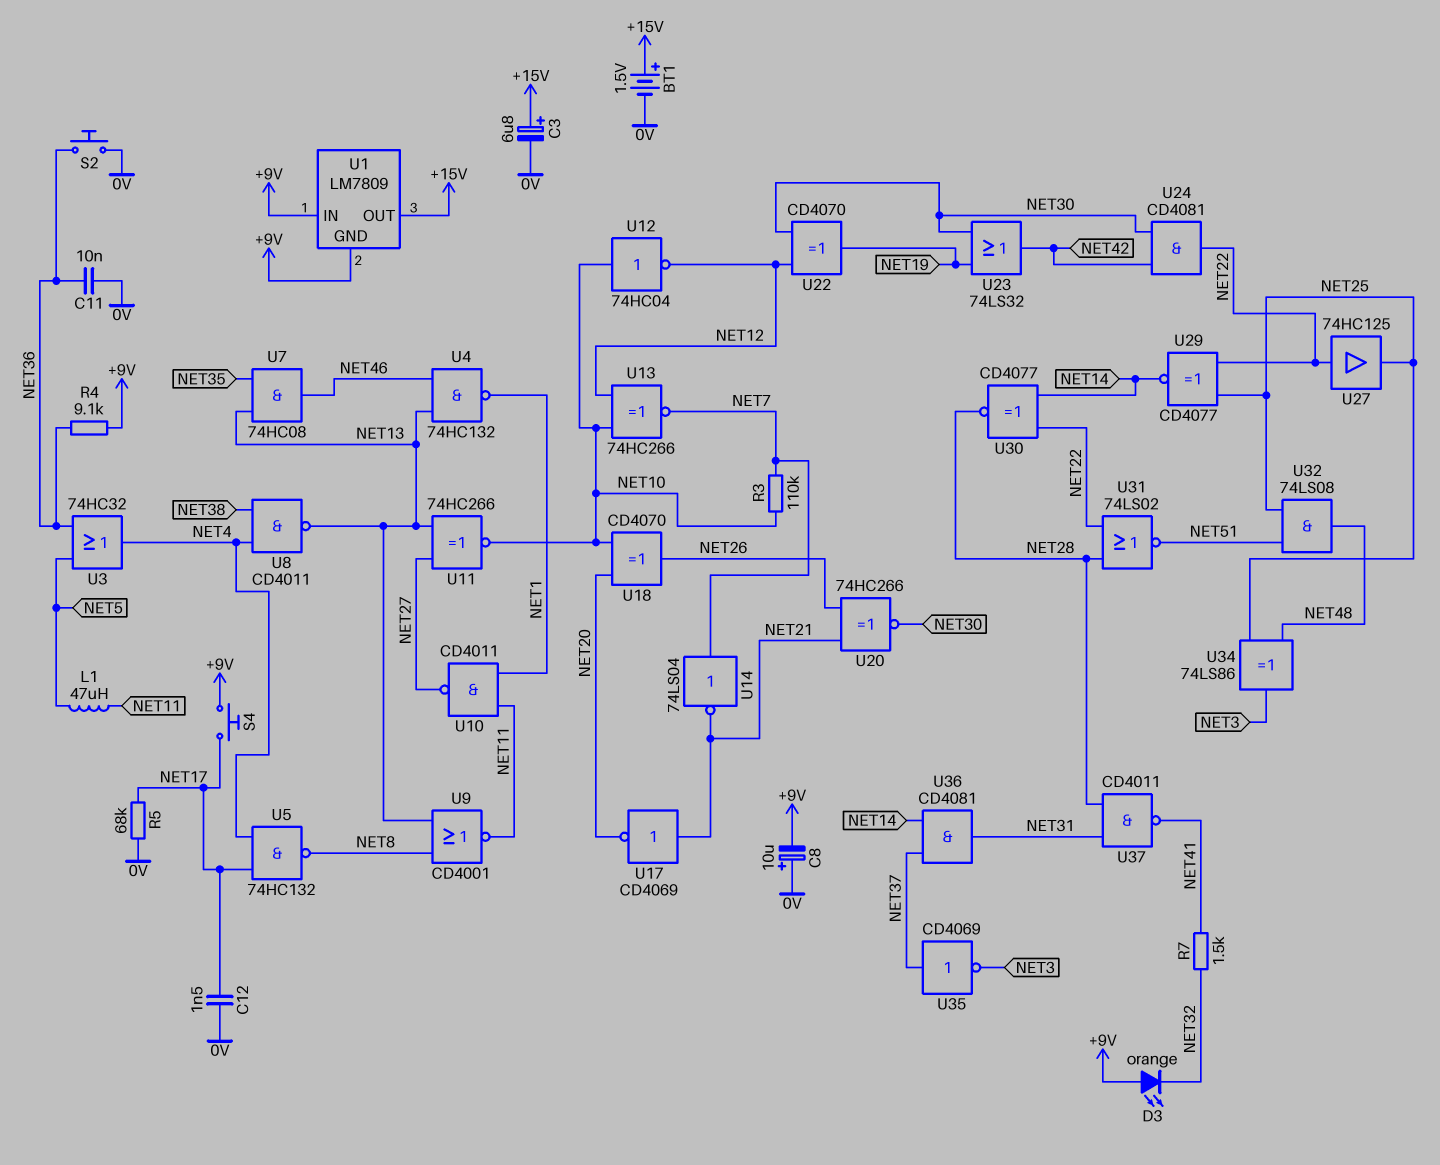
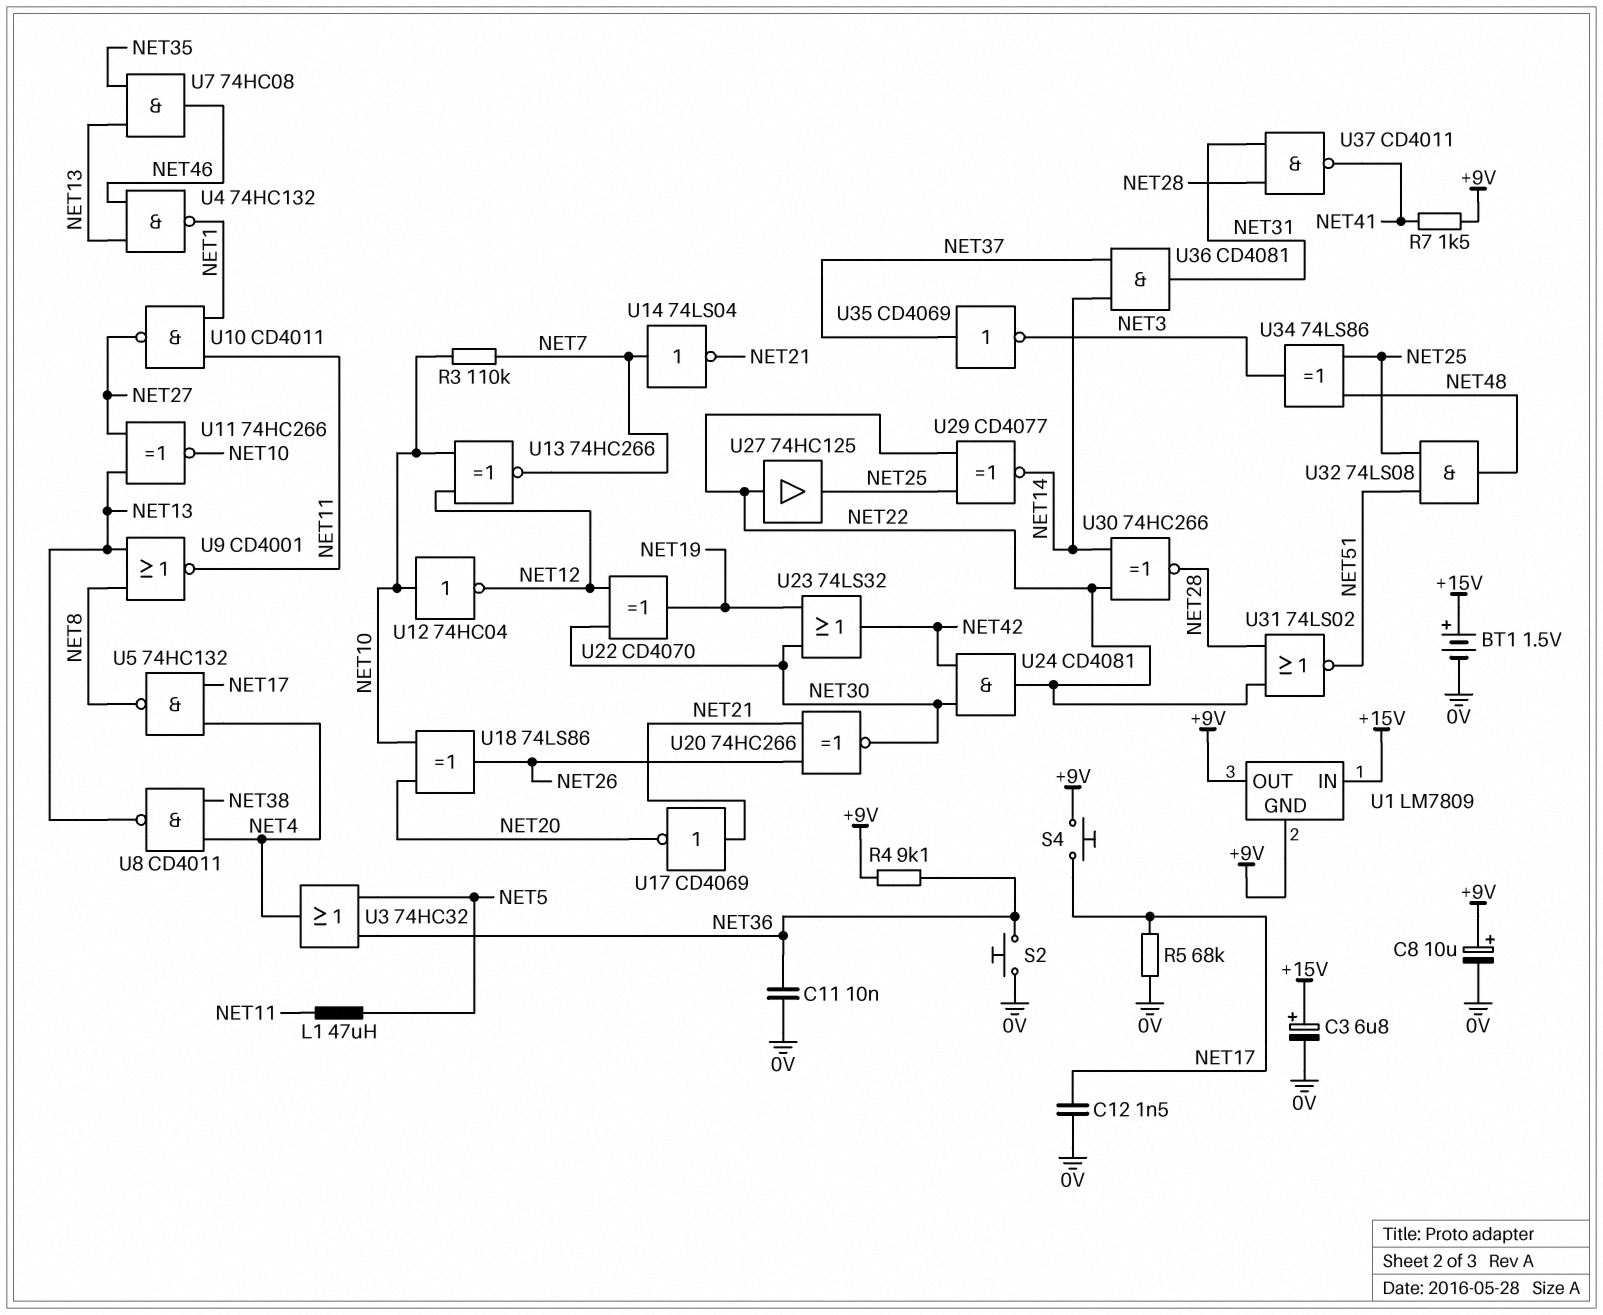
C8: 10uF (plus 0V, minus +9V) -> 10uF (plus +9V, minus 0V)
D3: LED orange (A +9V, K NET32) -> none
R7: 1.5k (NET32, NET41) -> 1.5k (+9V, NET41)
U1 pin IN: +9V -> +15V
U1 pin OUT: +15V -> +9V
U18: XOR CD4070 (in NET10, in NET20, out NET26) -> XOR 74LS86 (in NET10, in NET20, out NET26)
U30: XNOR CD4077 (in NET14, in NET22, out NET28) -> XNOR 74HC266 (in NET14, in NET22, out NET28)

